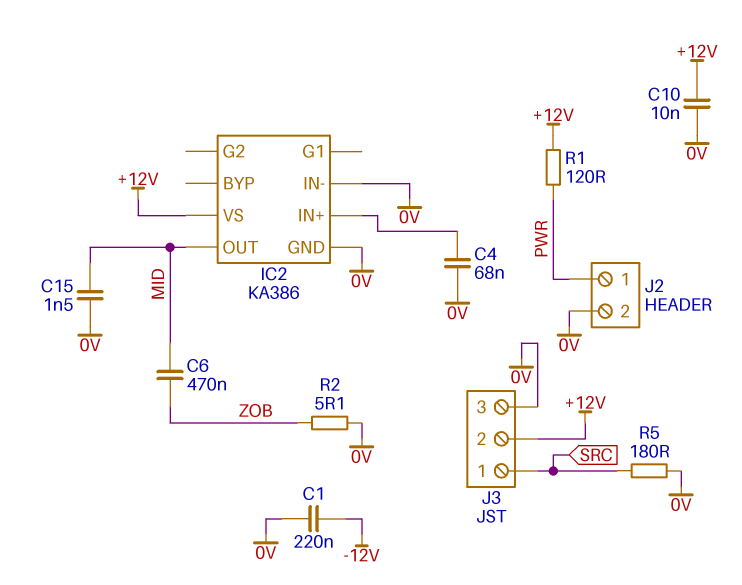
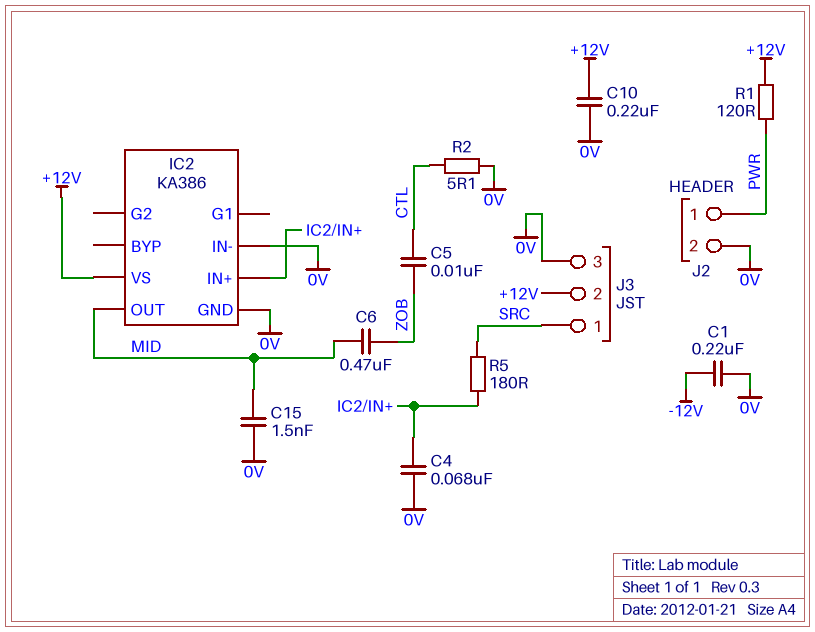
C5: none -> 10nF (CTL, ZOB)
C10: 10nF (+12V, 0V) -> 220nF (+12V, 0V)
R2: 5.1 (0V, ZOB) -> 5.1 (0V, CTL)
R5: 180 (0V, SRC) -> 180 (IC2/IN+, SRC)

